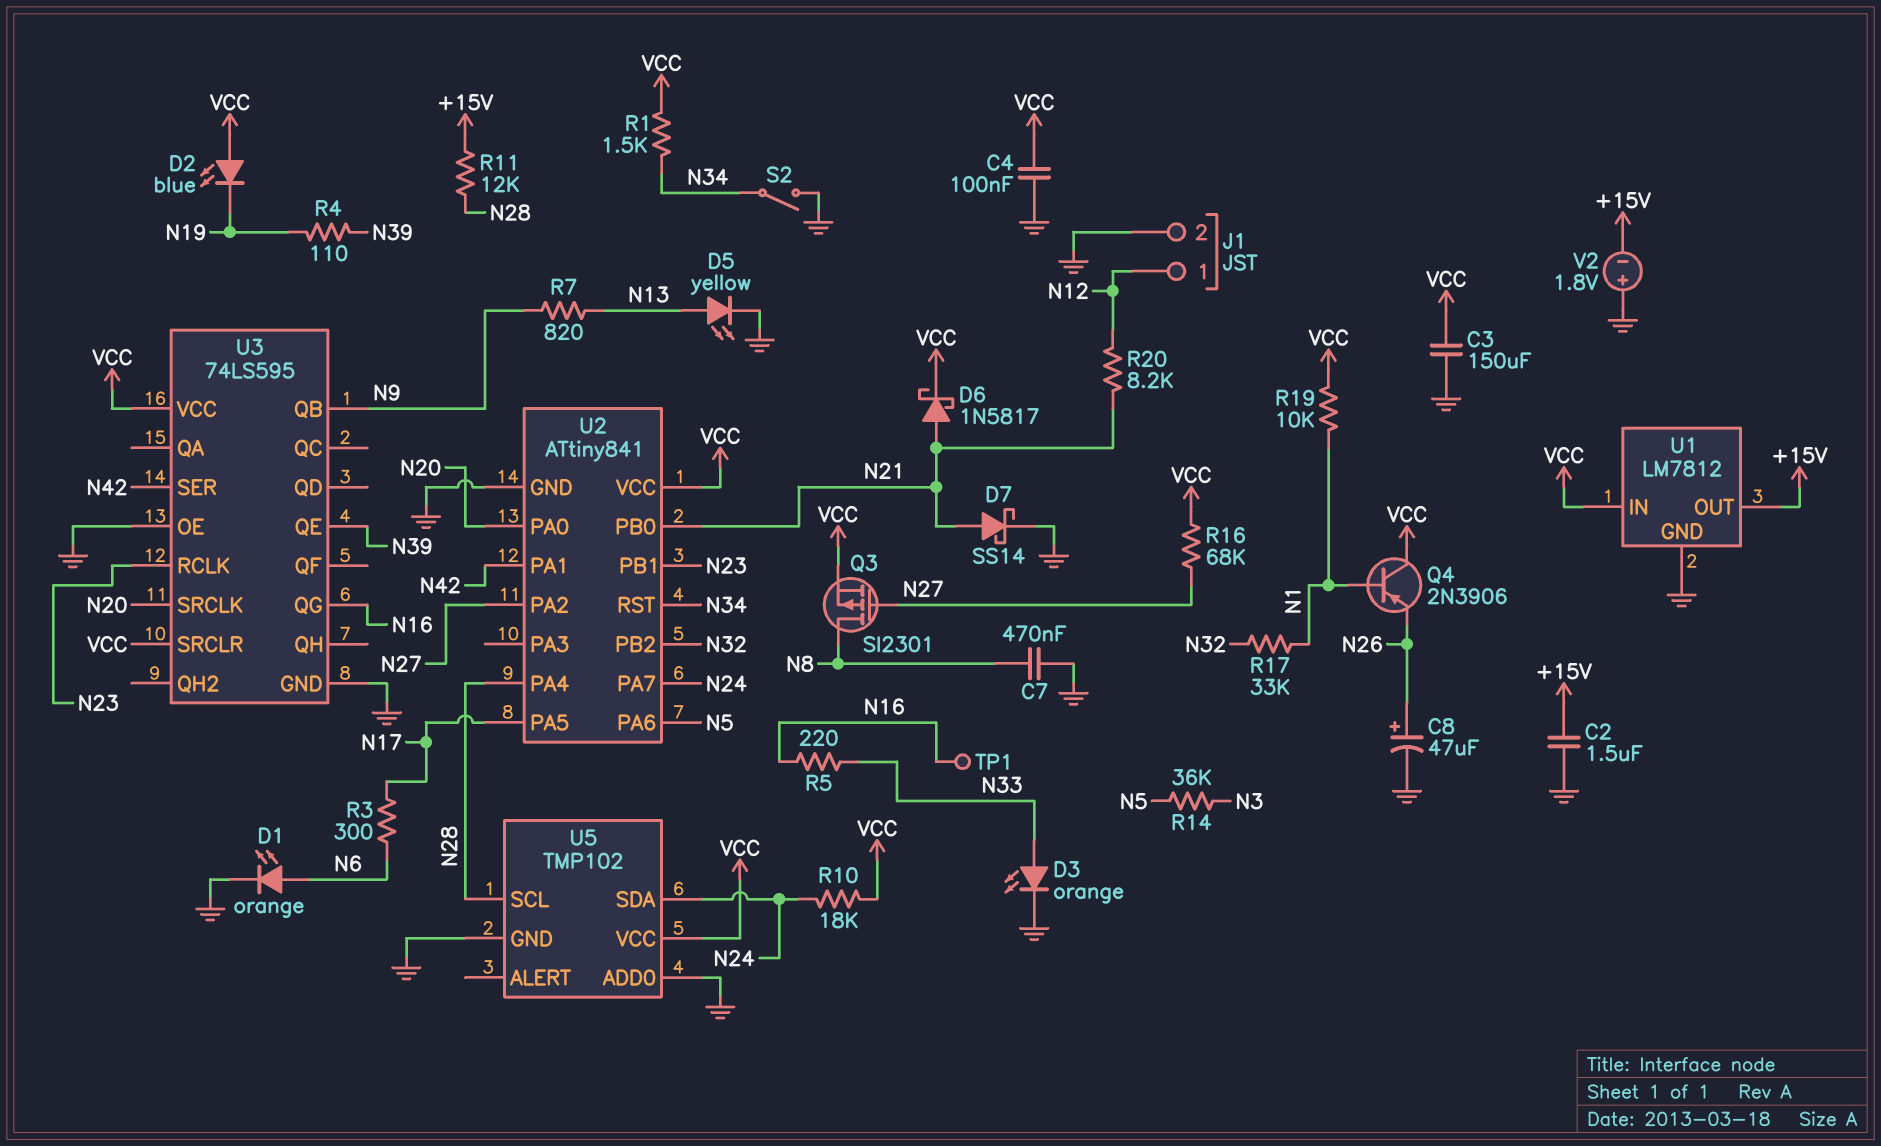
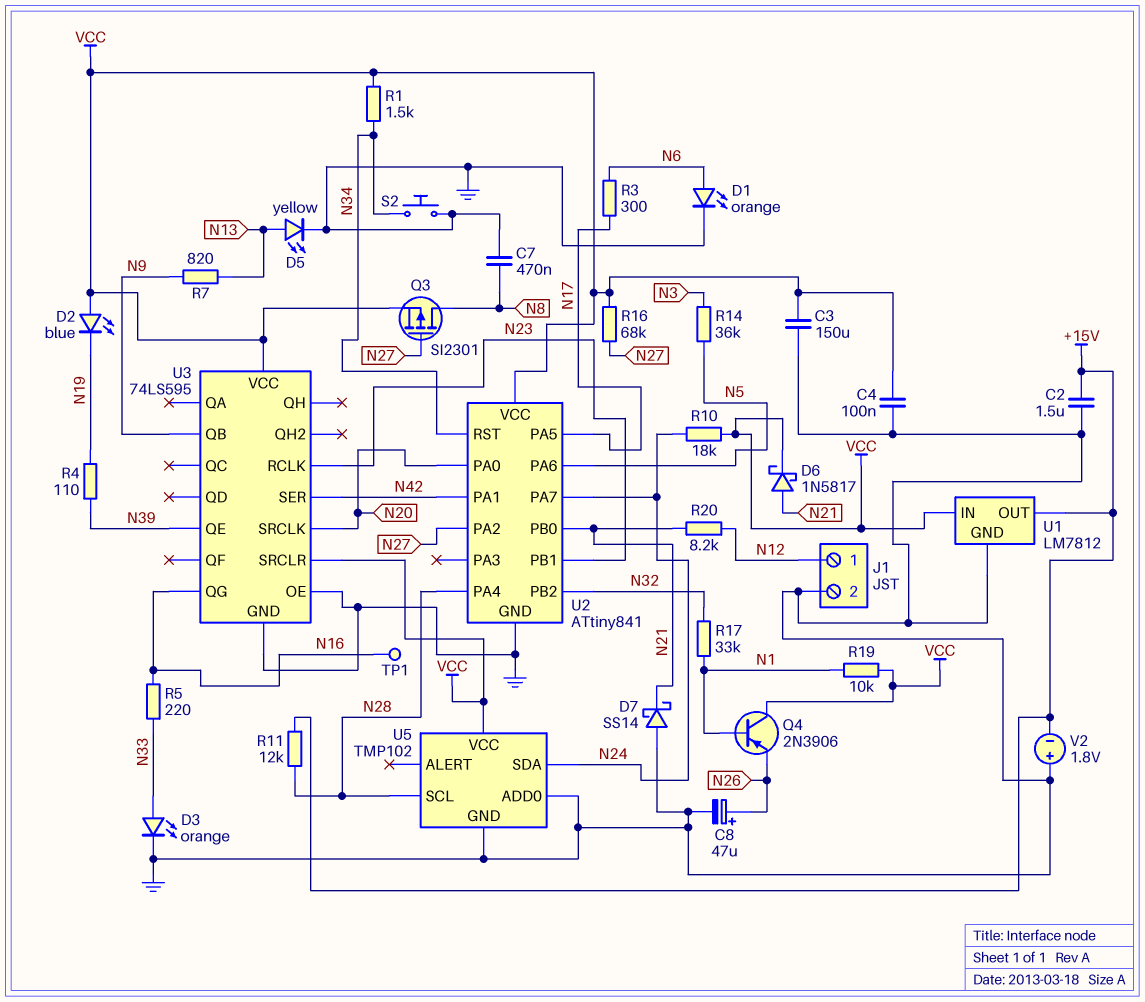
D7: schottky SS14 (A N21, K GND) -> schottky SS14 (A GND, K N21)
S2: switch (GND, N34) -> button (GND, N34)

